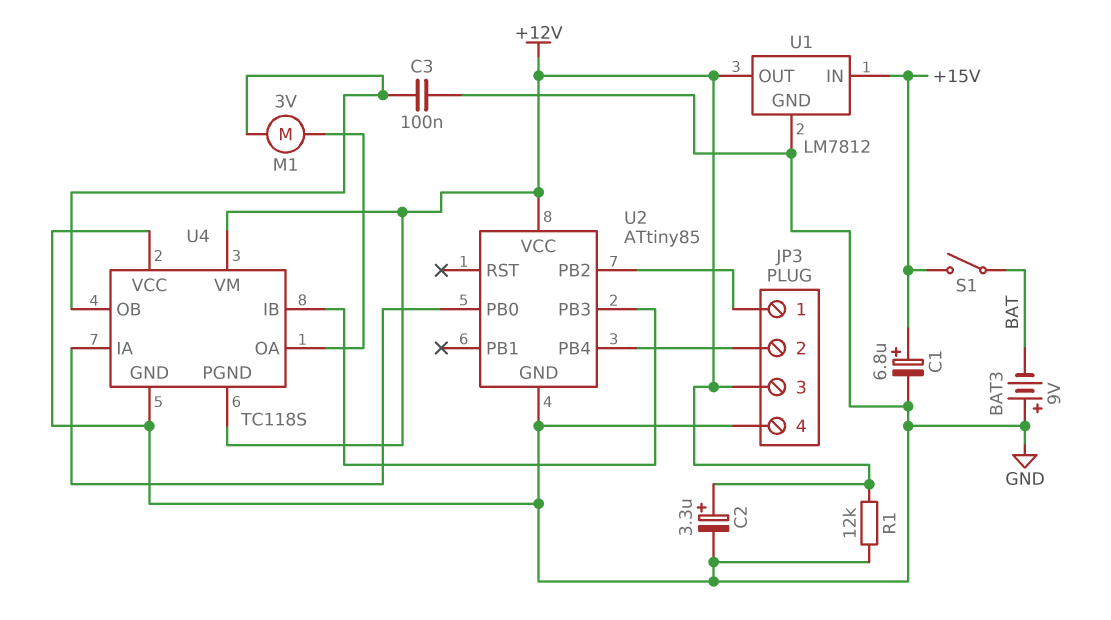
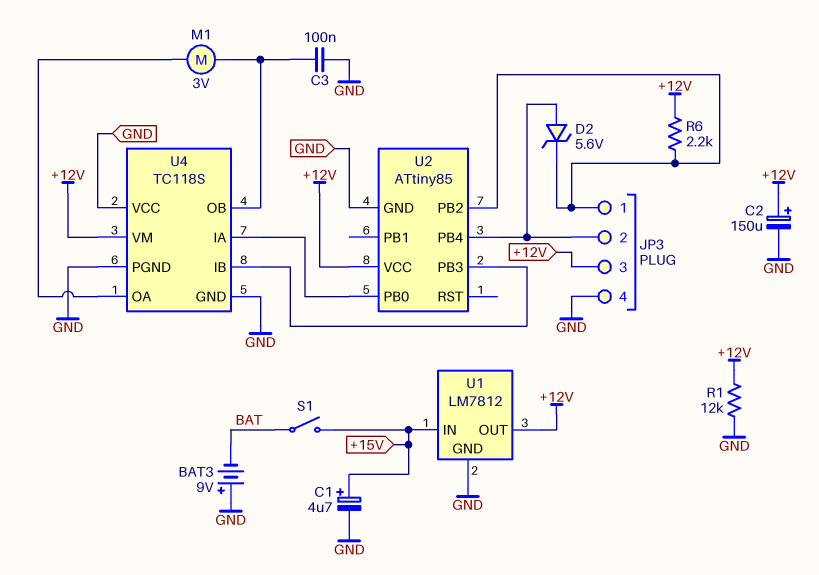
C1: 6.8uF (plus +15V, minus GND) -> 4.7uF (plus +15V, minus GND)
C2: 3.3uF (plus +12V, minus GND) -> 150uF (plus +12V, minus GND)
D2: none -> zener 5.6V (A JP3/2, K JP3/1)
R6: none -> 2.2k (+12V, JP3/1)
U4 pin PGND: +12V -> GND

